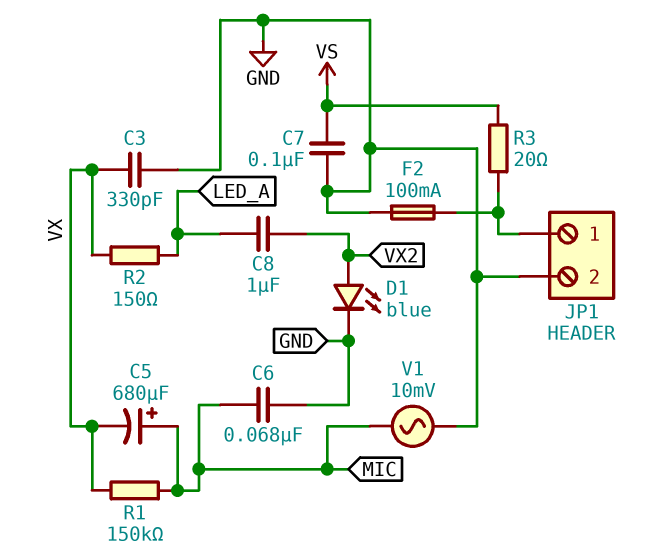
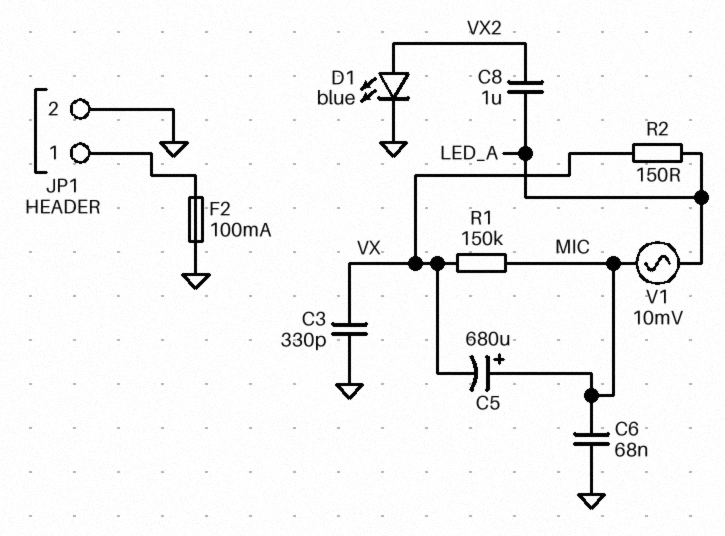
C7: 100nF (GND, VS) -> none
R3: 20 (JP1/1, VS) -> none
V1: AC 10mV (GND, MIC) -> AC 10mV (LED_A, MIC)

